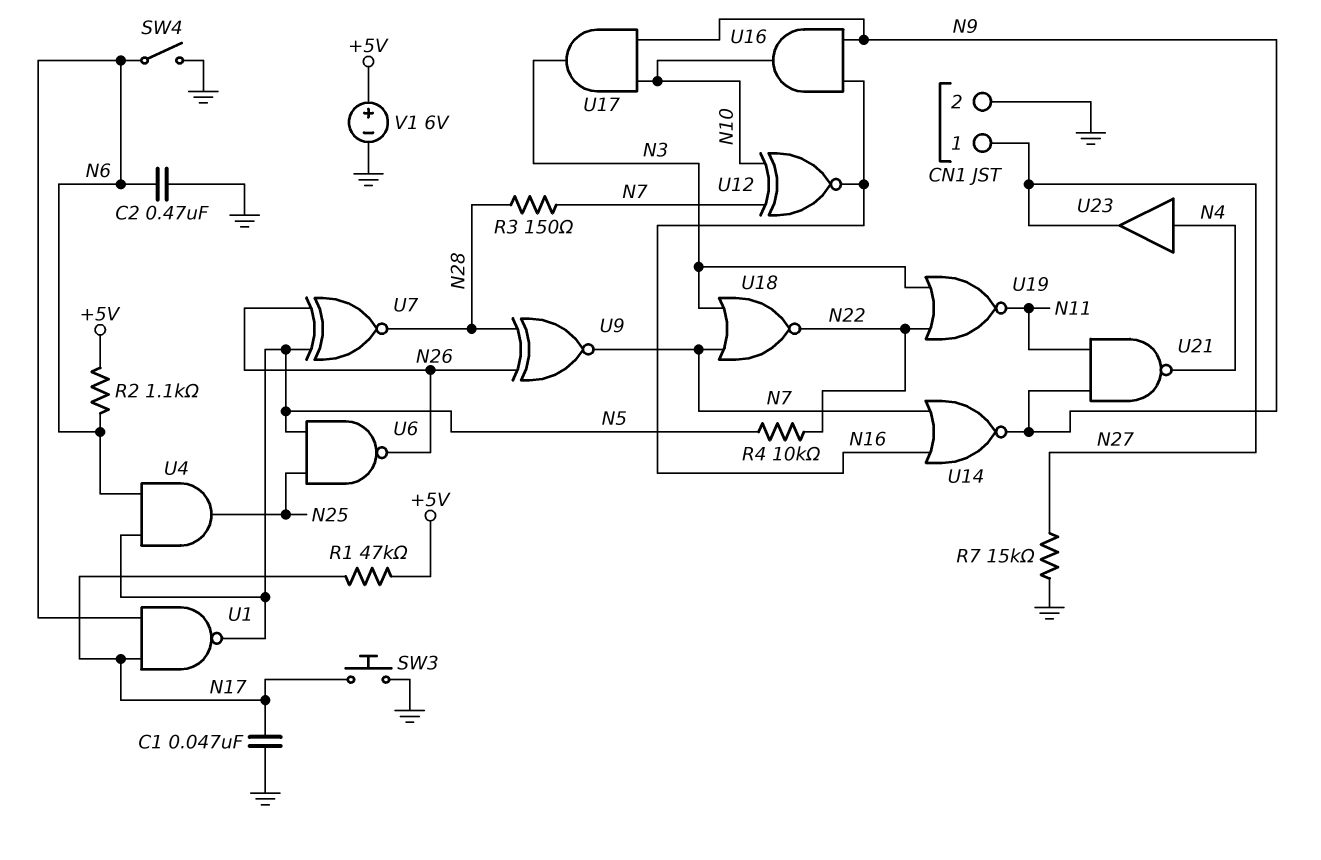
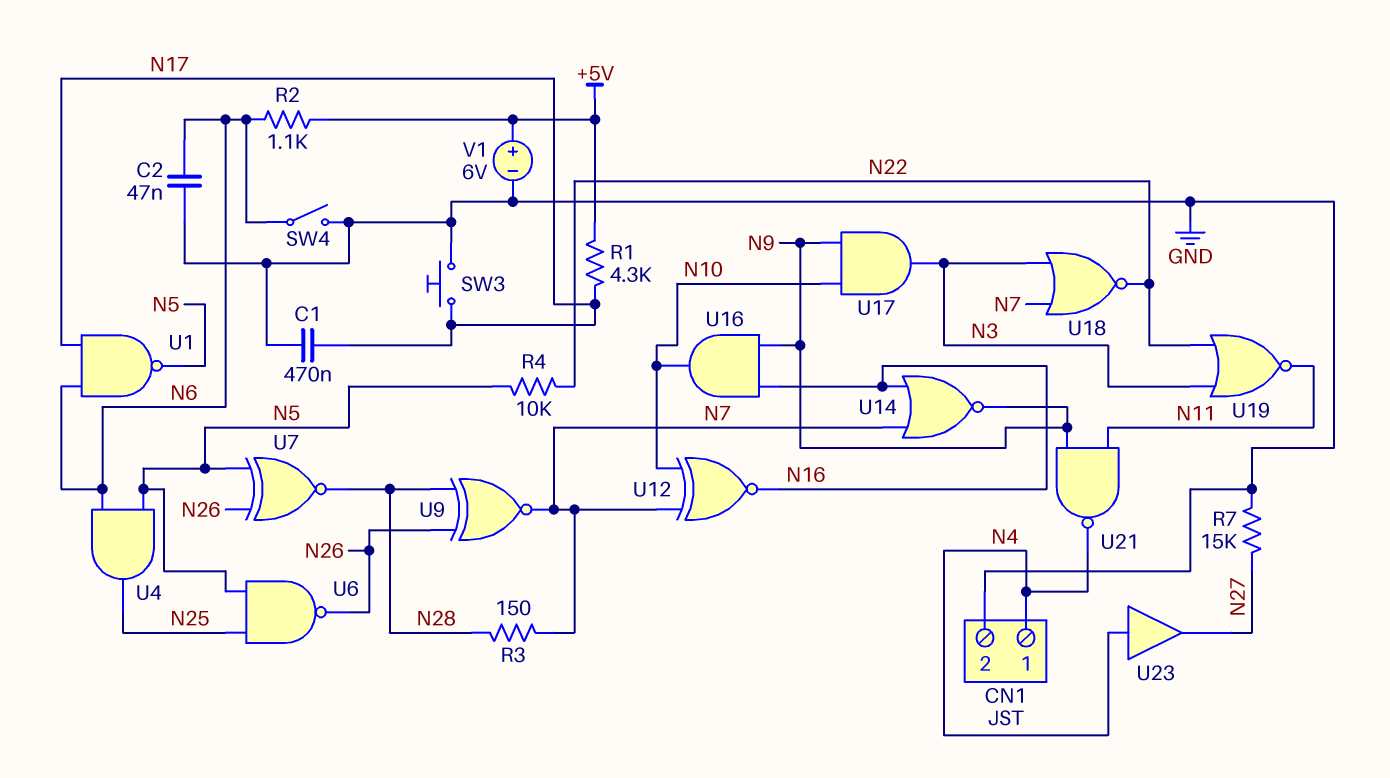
C1: 47nF (GND, N17) -> 470nF (GND, N17)
C2: 470nF (GND, N6) -> 47nF (GND, N6)
CN1 pin 1: N27 -> N4
R1: 47k (+5V, N17) -> 4.3k (+5V, N17)

